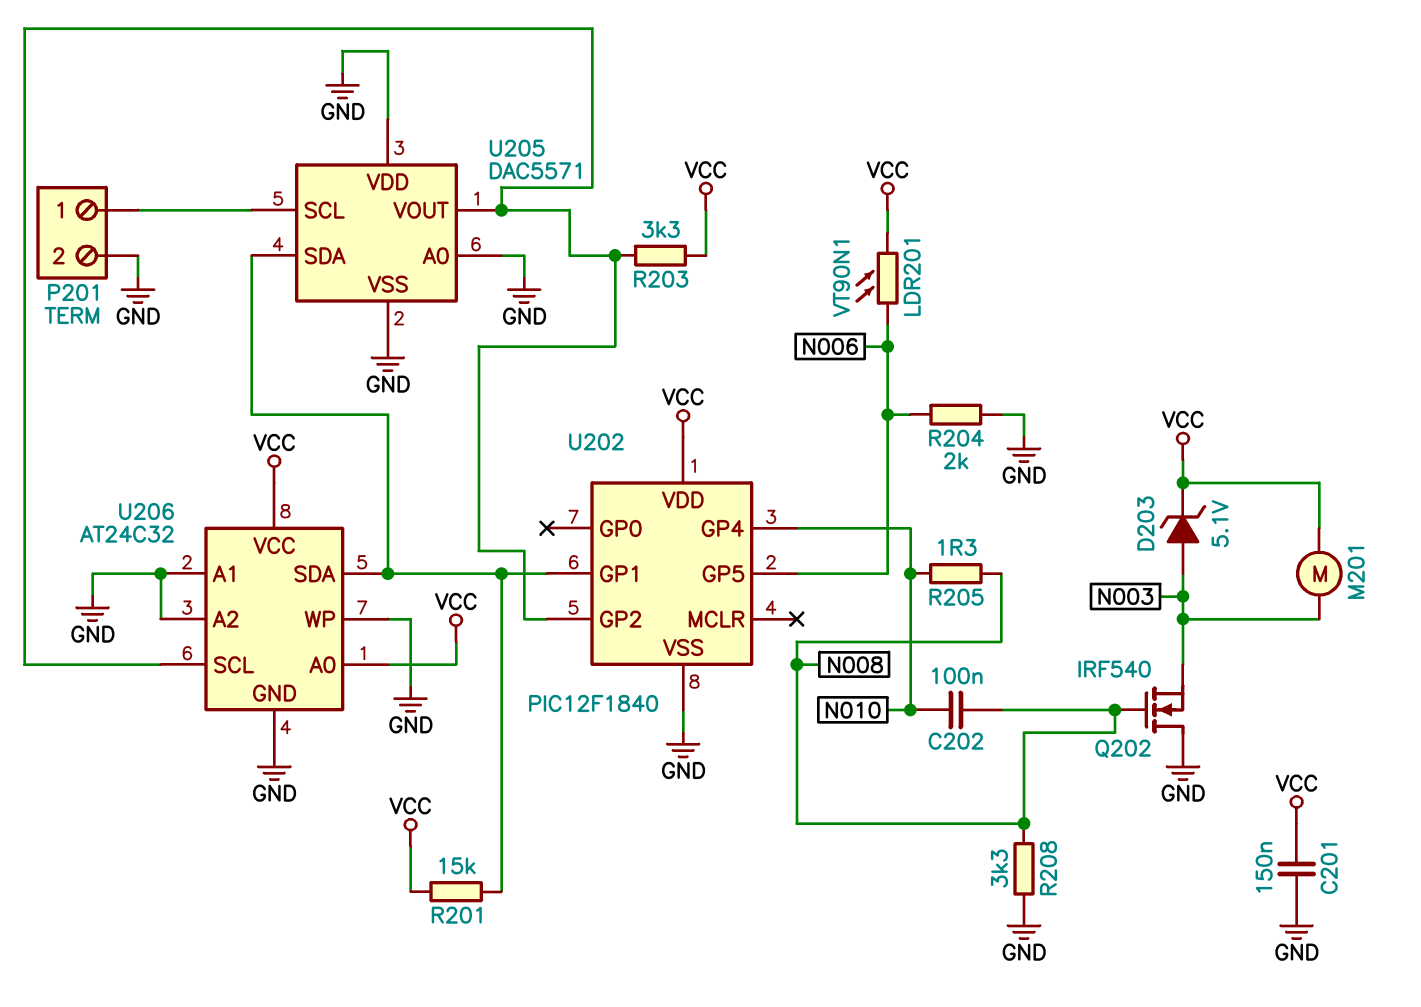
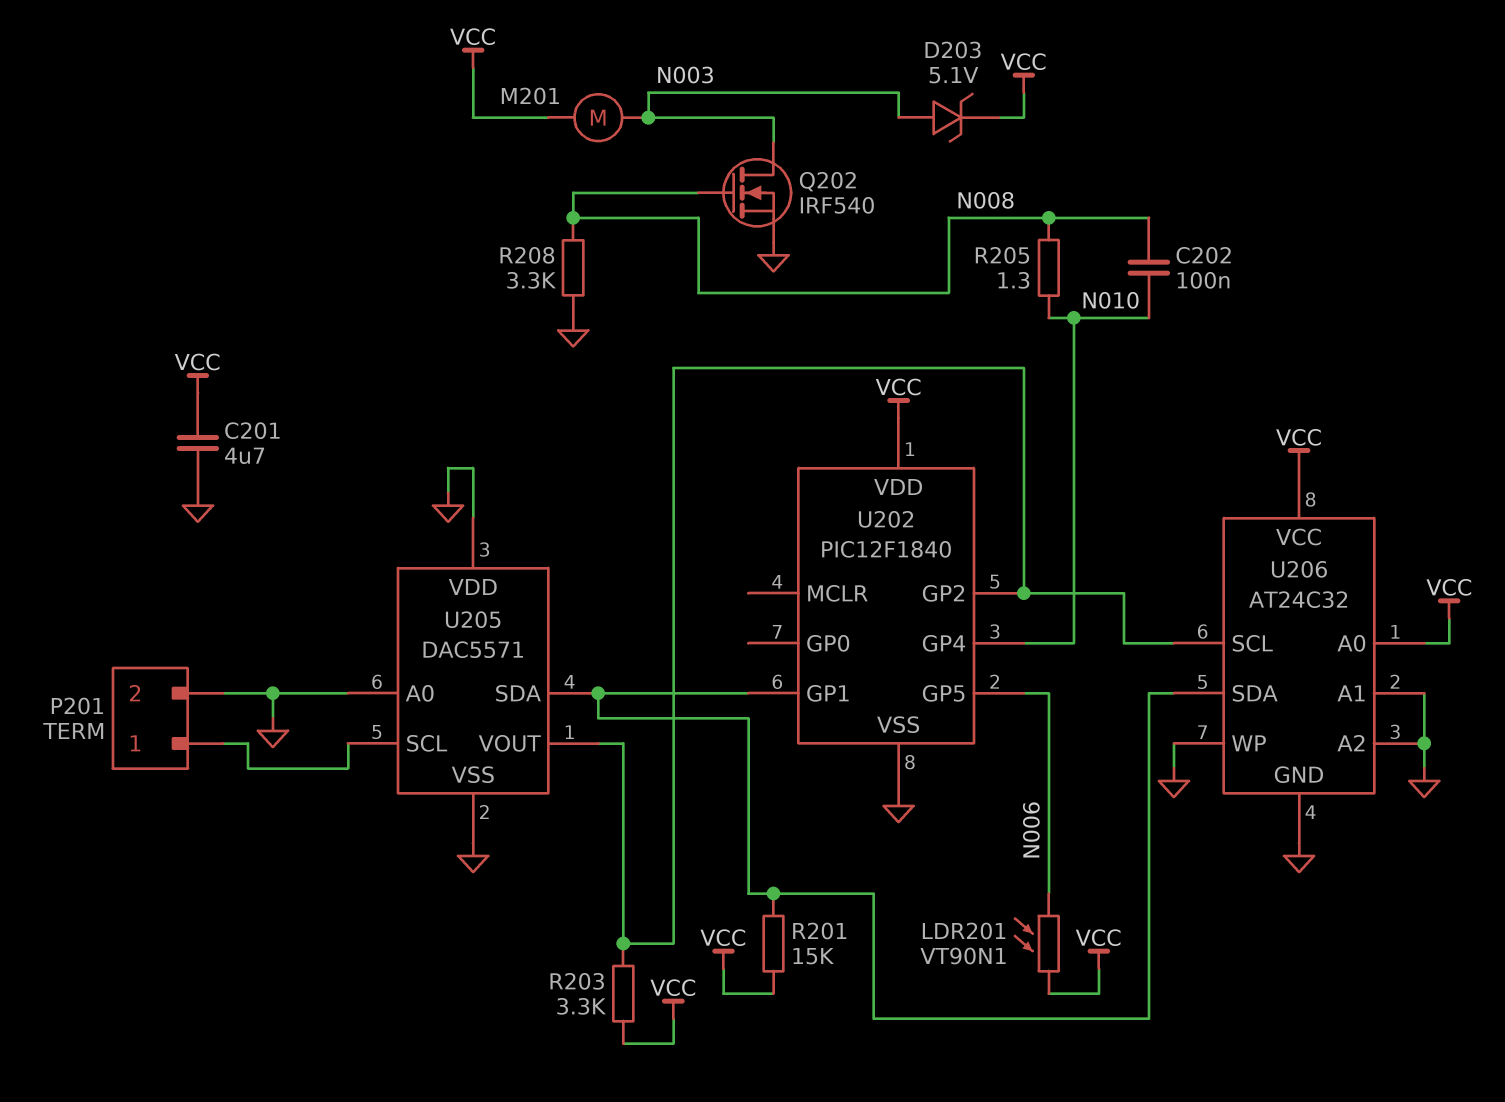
C201: 150nF (GND, VCC) -> 4.7uF (GND, VCC)
Q202: NMOS IRF540 (G N008, D GND, S N003) -> NMOS IRF540 (G N008, D N003, S GND)
R204: 2k (GND, N006) -> none

